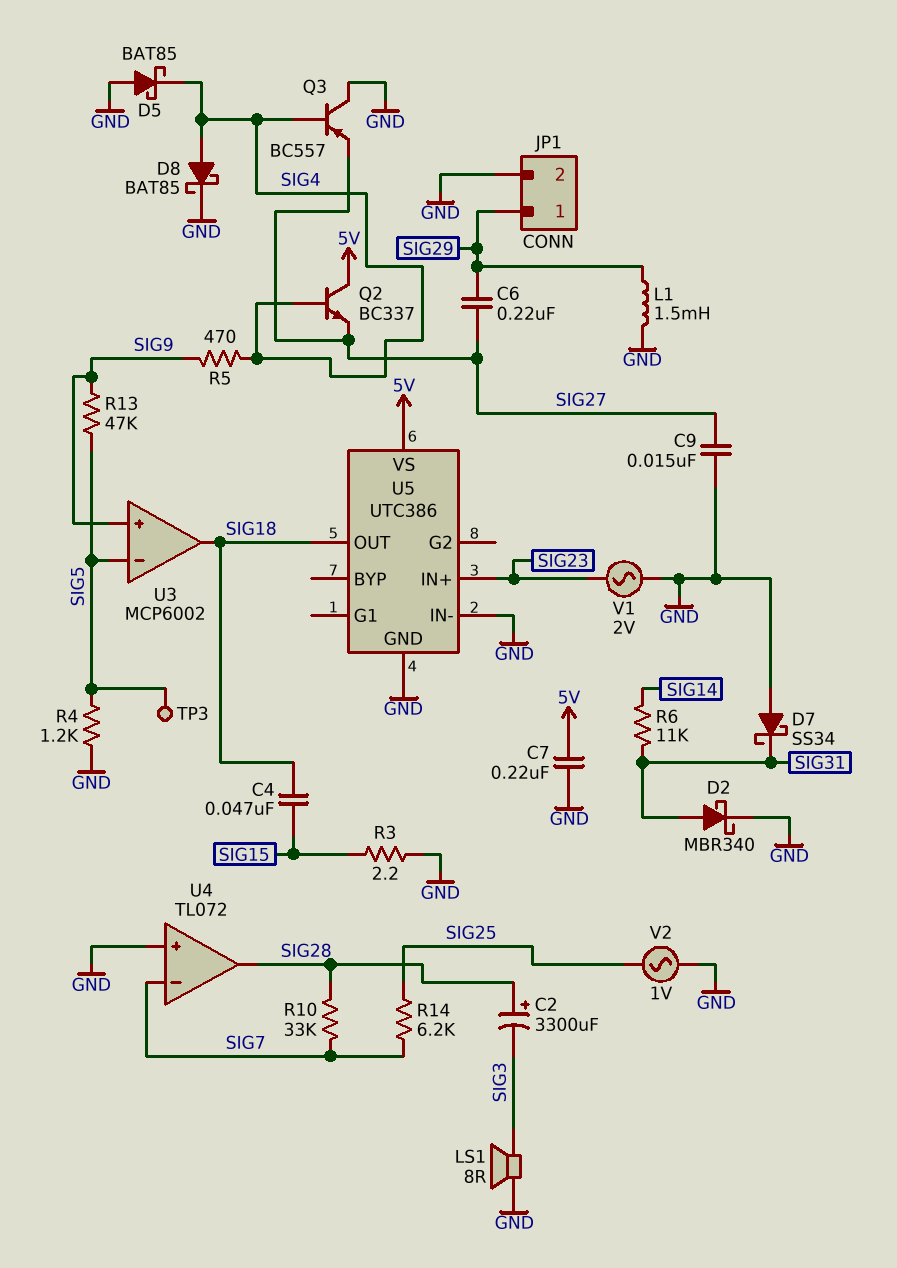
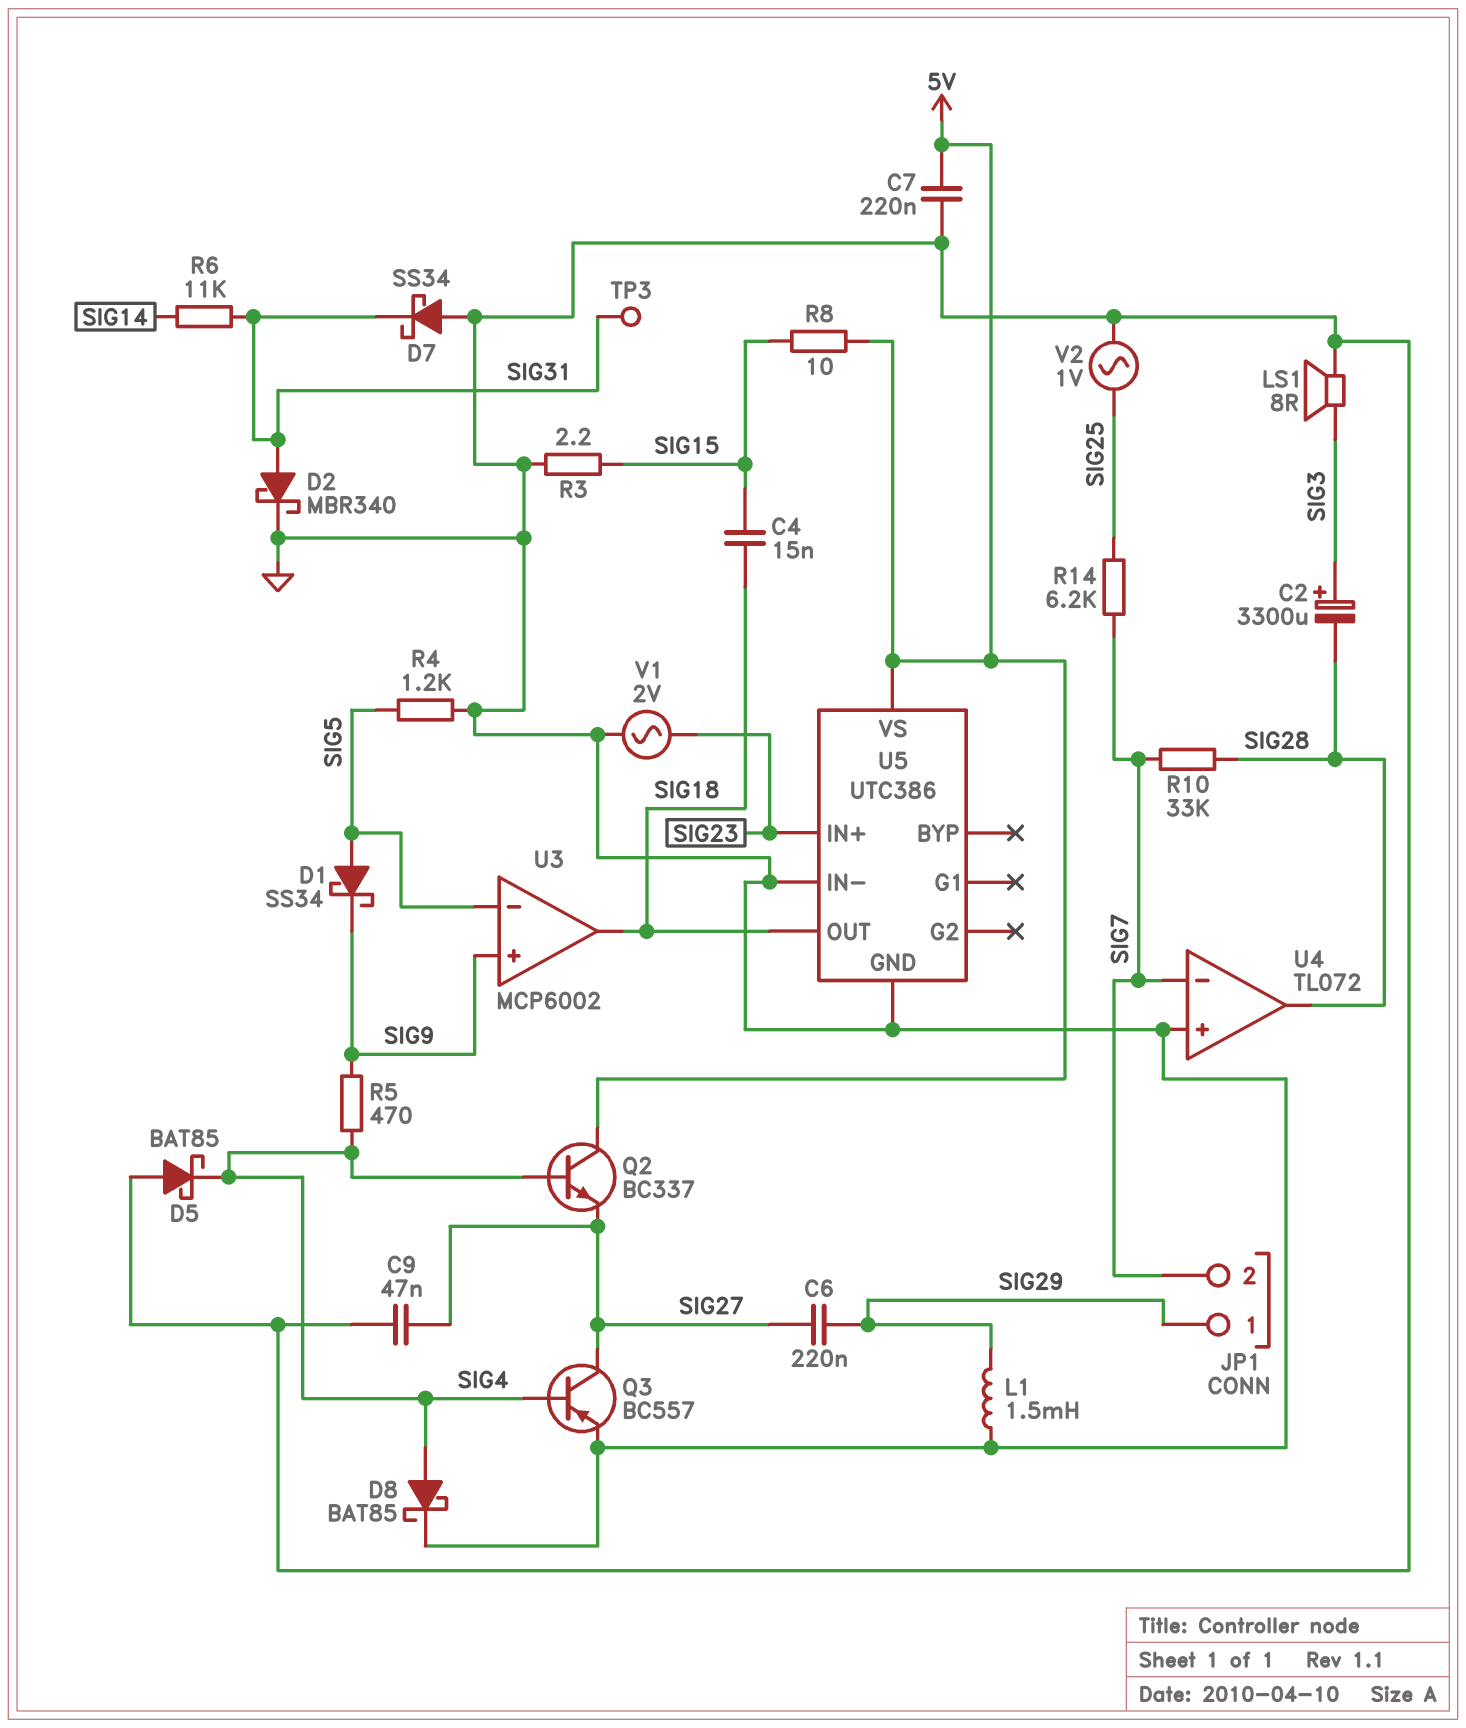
C2: 3300uF (plus SIG28, minus SIG3) -> 3300uF (plus SIG3, minus SIG28)
C4: 47nF (SIG15, SIG18) -> 15nF (SIG15, SIG18)
C9: 15nF (GND, SIG27) -> 47nF (GND, SIG27)
D1: none -> schottky SS34 (A SIG5, K SIG9)
JP1 pin 2: GND -> SIG7
Q3: PNP BC557 (B SIG4, C GND, E SIG27) -> PNP BC557 (B SIG4, C SIG27, E GND)
R8: none -> 10 (5V, SIG15)
R13: 47k (SIG5, SIG9) -> none
TP3: test point (SIG5) -> test point (SIG31)

